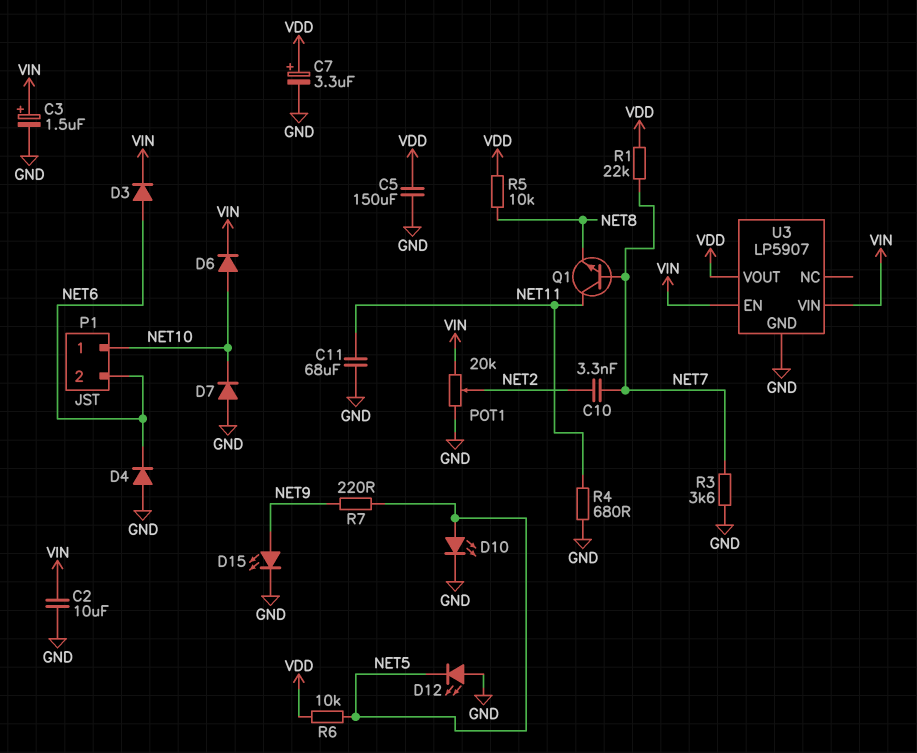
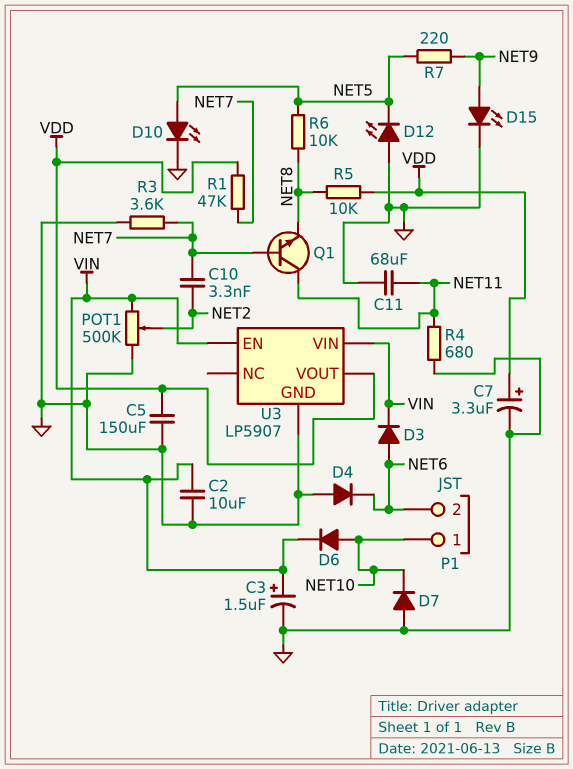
POT1: 20k (GND, VIN, wiper NET2) -> 500k (GND, VIN, wiper NET2)
R1: 22k (NET7, VDD) -> 47k (NET7, VDD)
R6: 10k (NET5, VDD) -> 10k (NET5, NET8)

